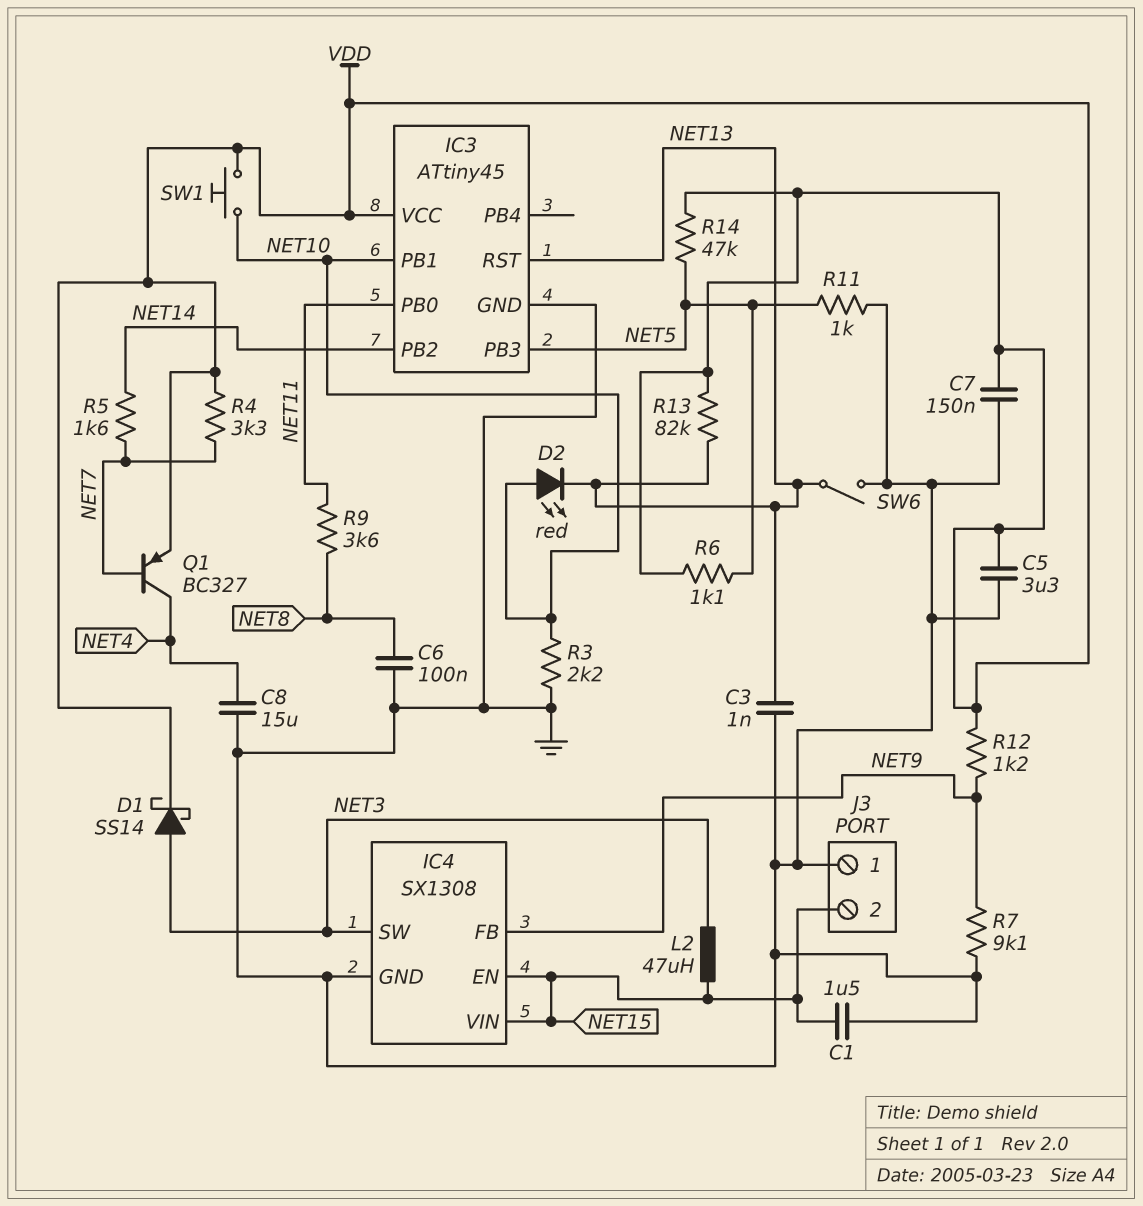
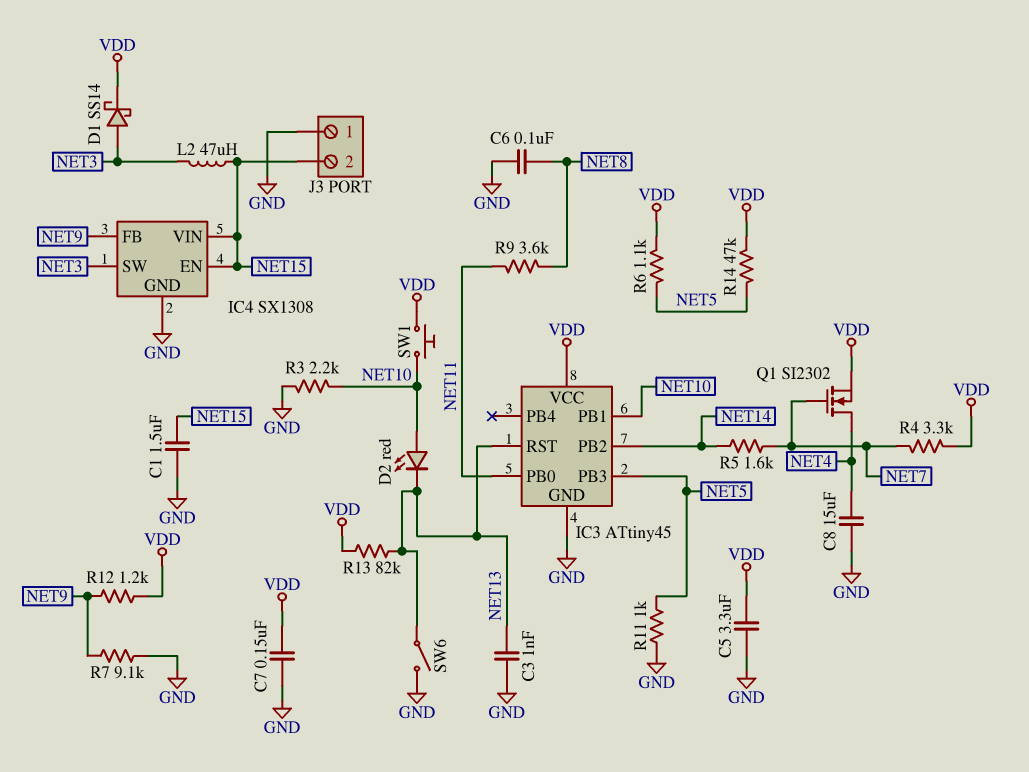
Q1: PNP BC327 (B NET7, C NET4, E VDD) -> NMOS SI2302 (G NET7, D NET4, S VDD)

